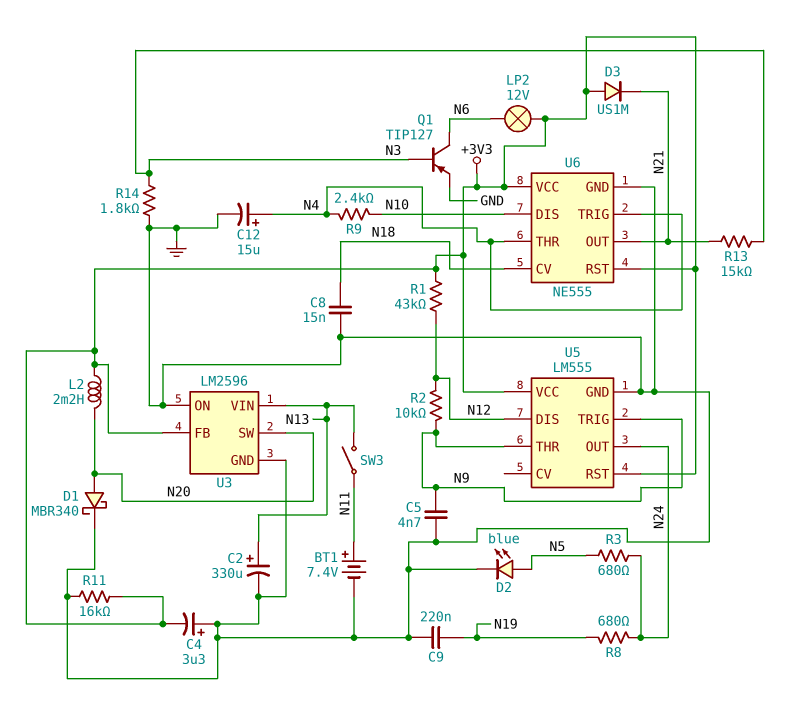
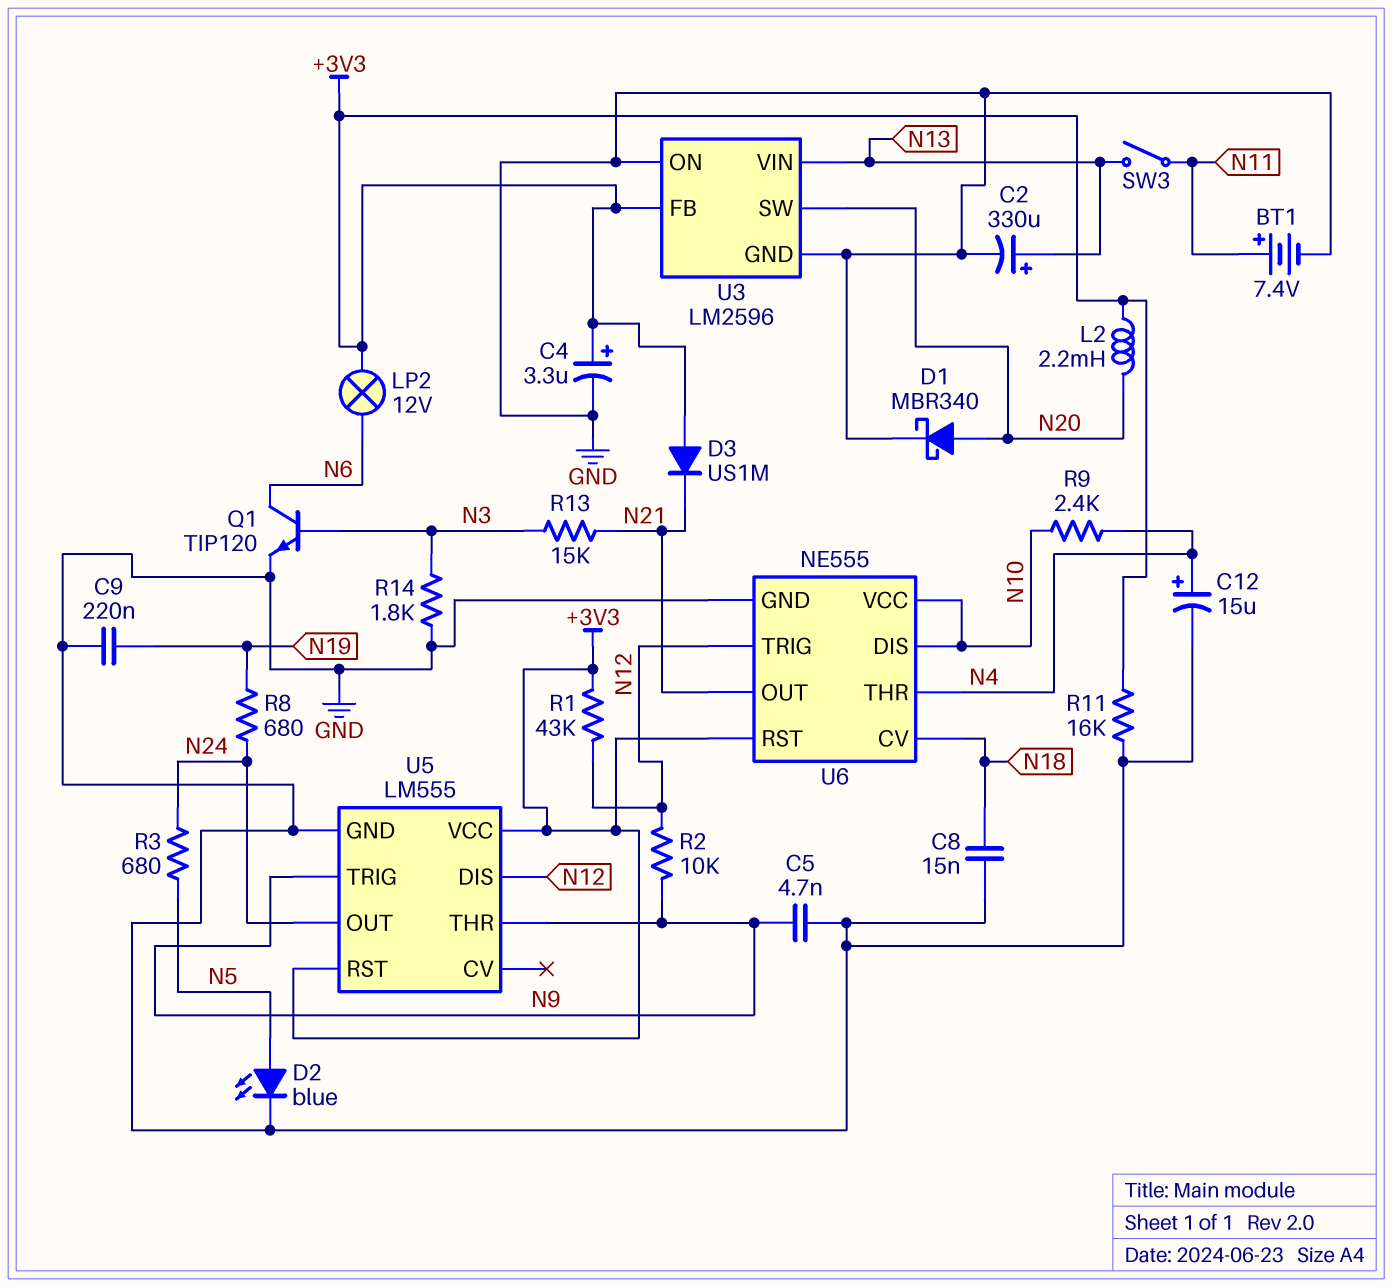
C4: 3.3uF (plus GND, minus +3V3) -> 3.3uF (plus +3V3, minus GND)
Q1: PNP TIP127 (B N3, C N6, E GND) -> NPN TIP120 (B N3, C N6, E GND)
U6 pin TRIG: N4 -> N12
U6 pin VCC: +3V3 -> N10

